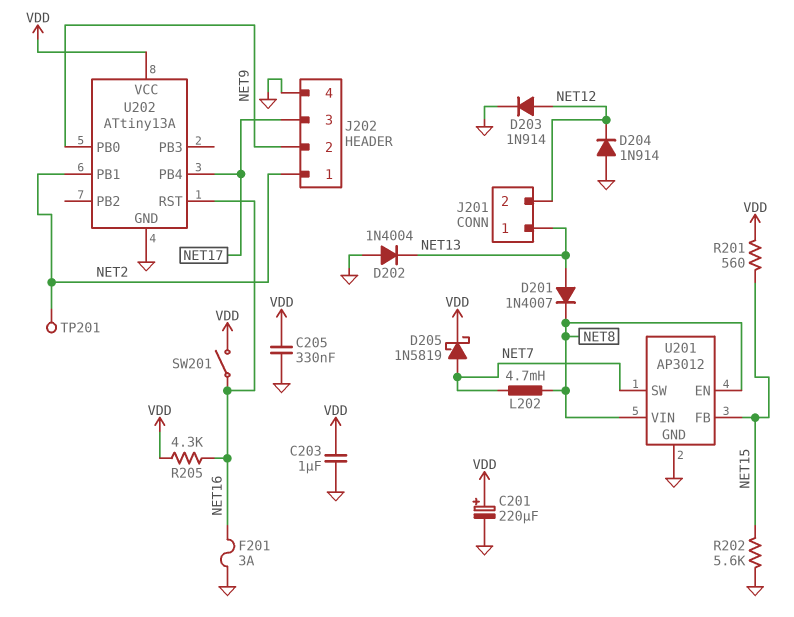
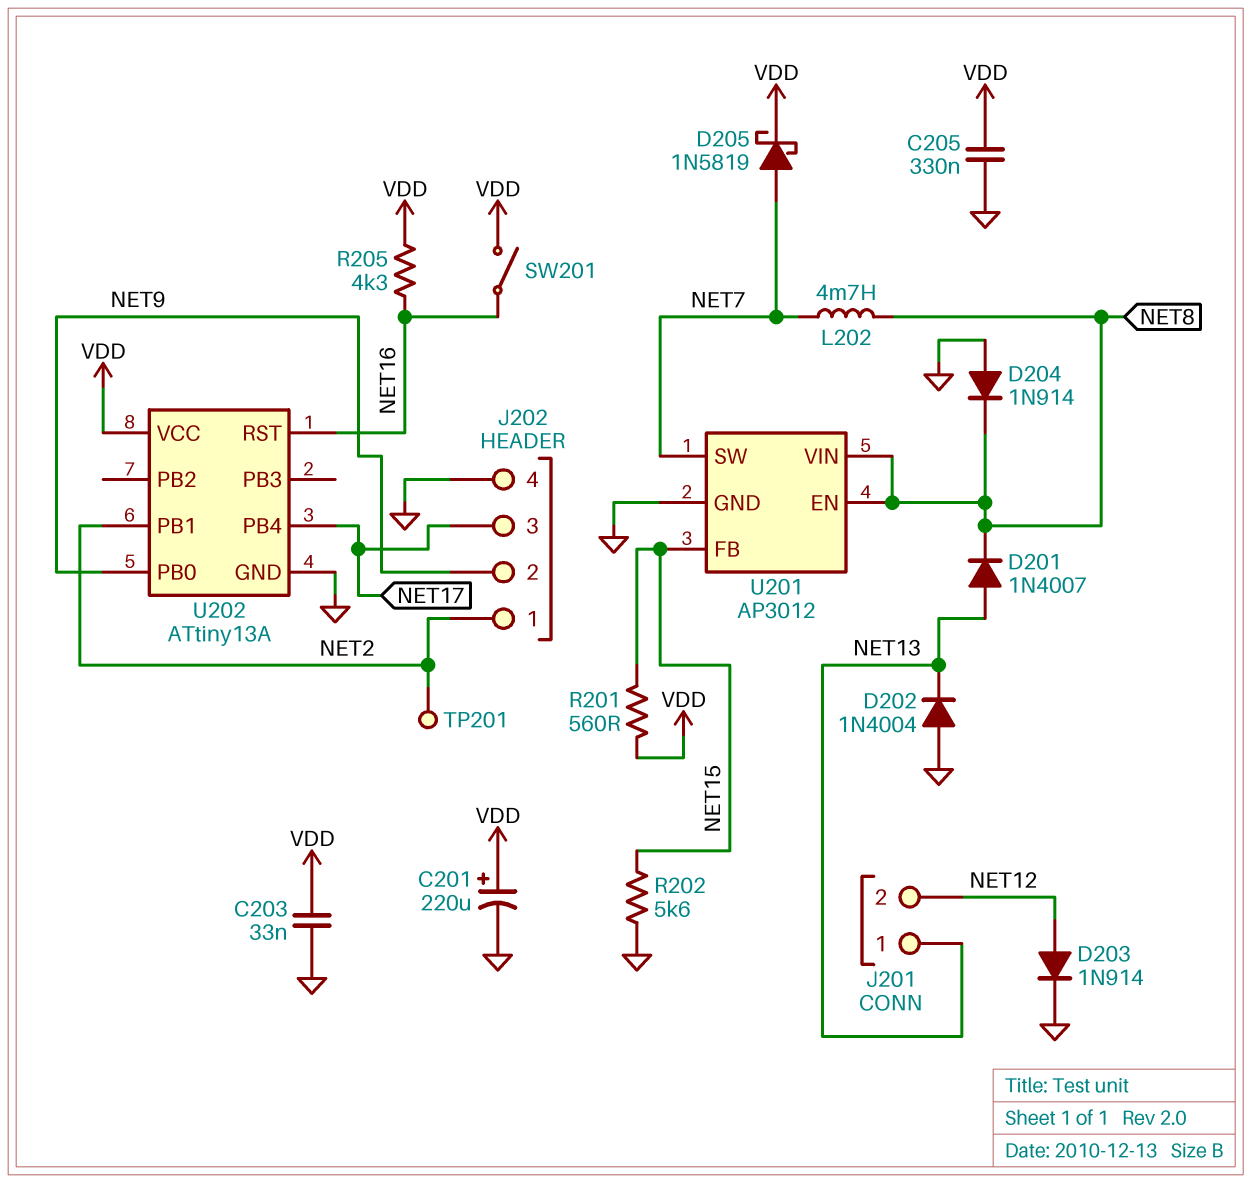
C203: 1uF (GND, VDD) -> 33nF (GND, VDD)
D204: diode 1N914 (A GND, K NET12) -> diode 1N914 (A GND, K NET8)
F201: 3A (GND, NET16) -> none

